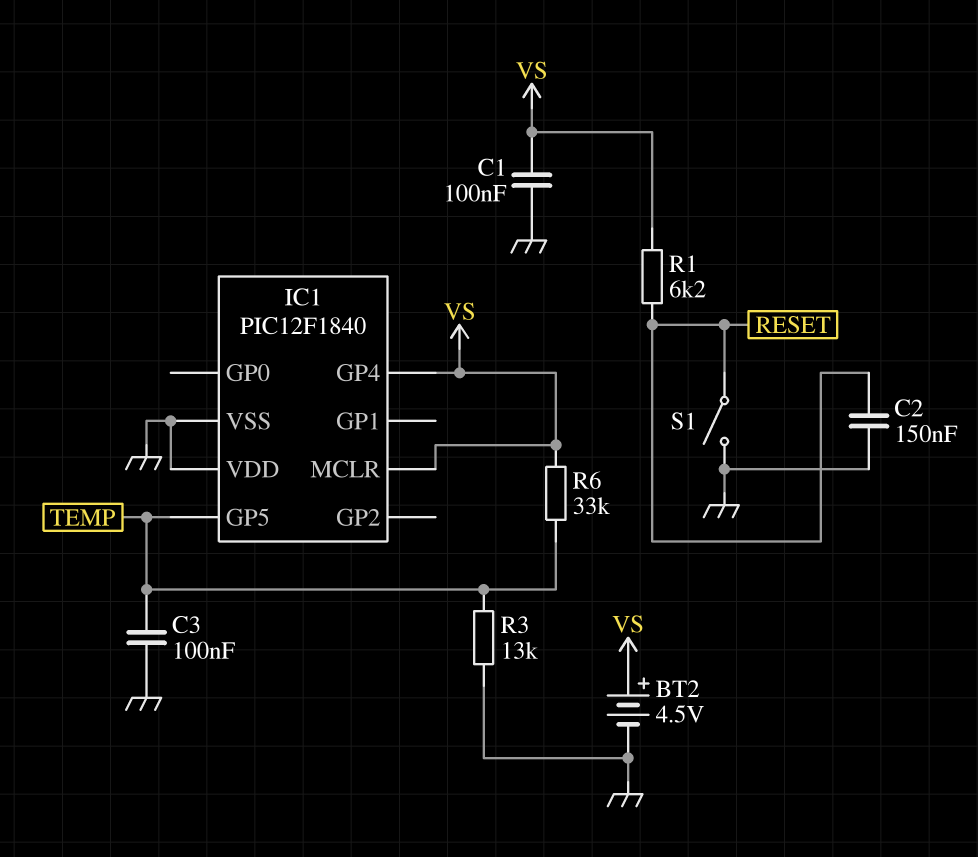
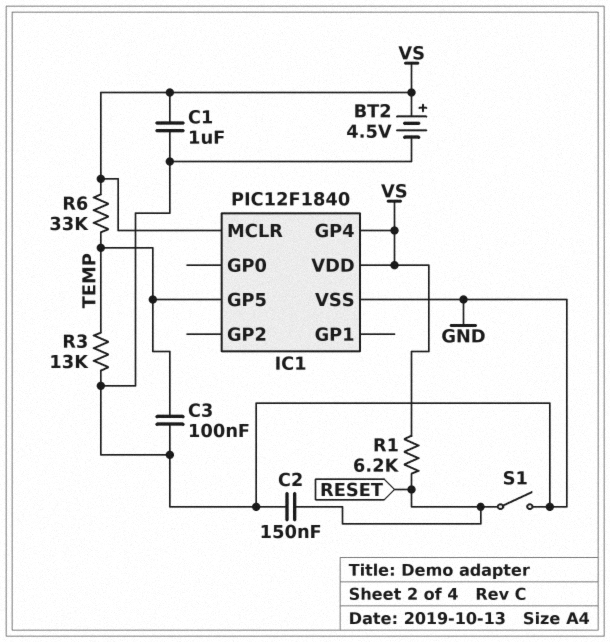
C1: 100nF (GND, VS) -> 1uF (GND, VS)
IC1 pin VDD: GND -> VS

